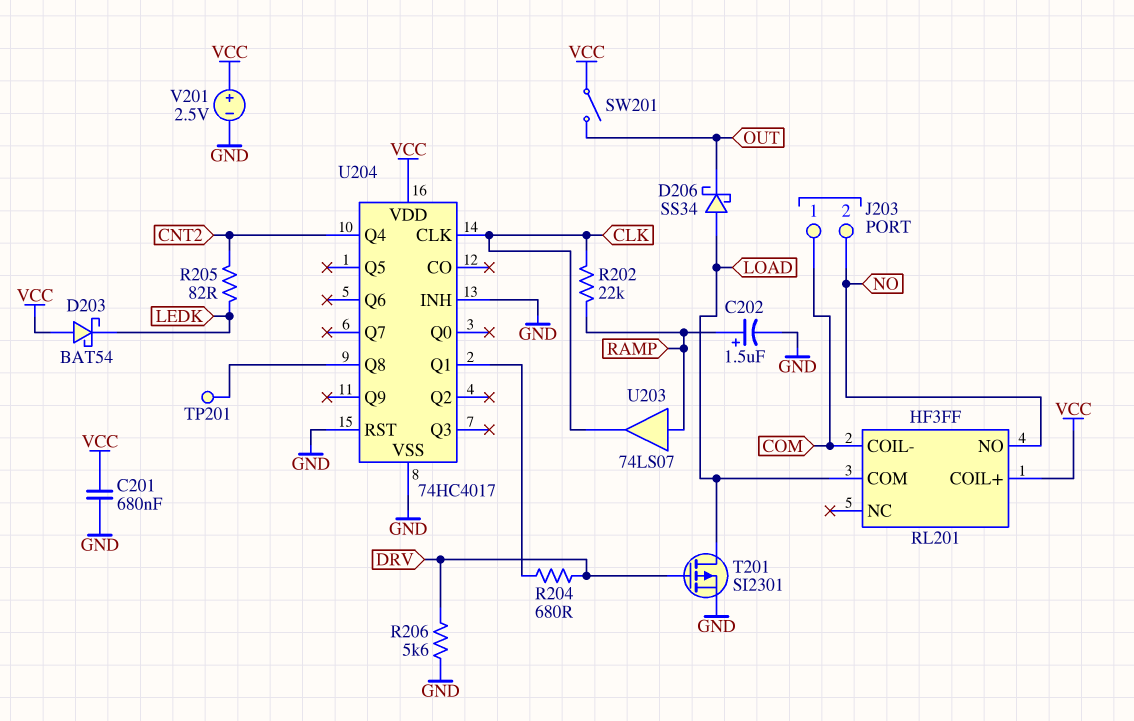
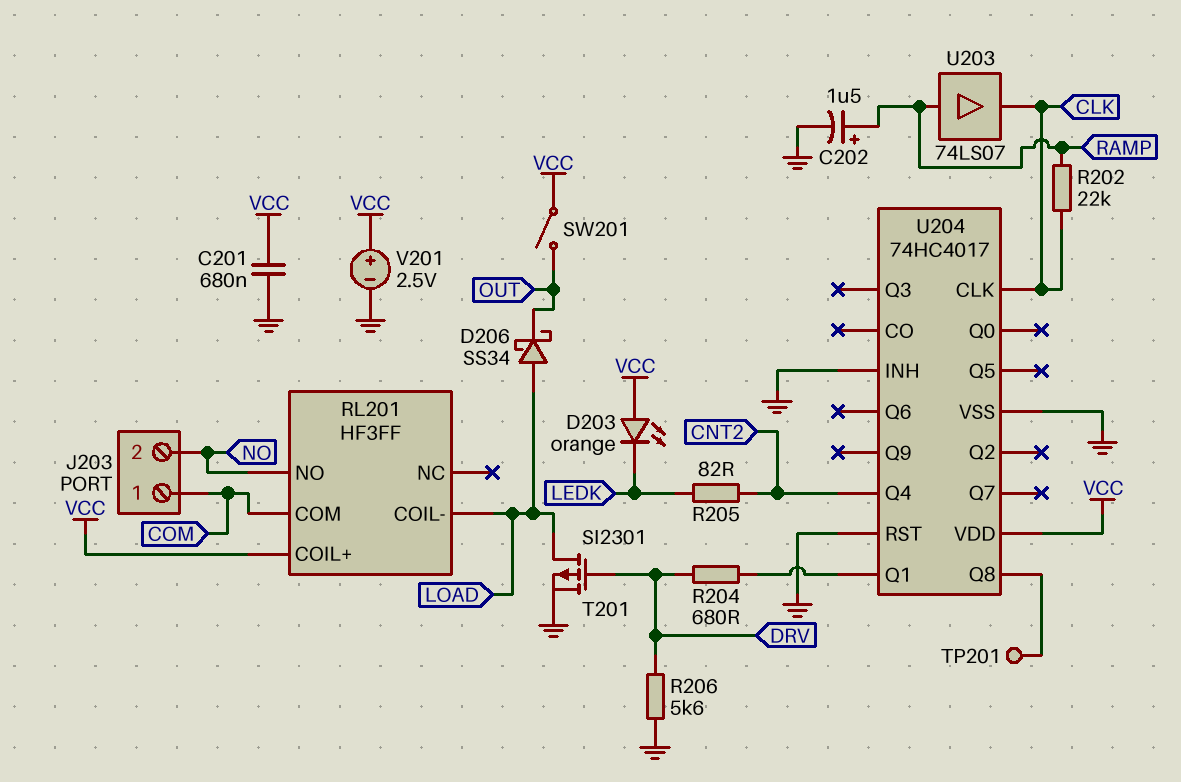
D203: schottky BAT54 (A VCC, K LEDK) -> LED orange (A VCC, K LEDK)
RL201 pin COIL-: COM -> LOAD
RL201 pin COM: LOAD -> COM

